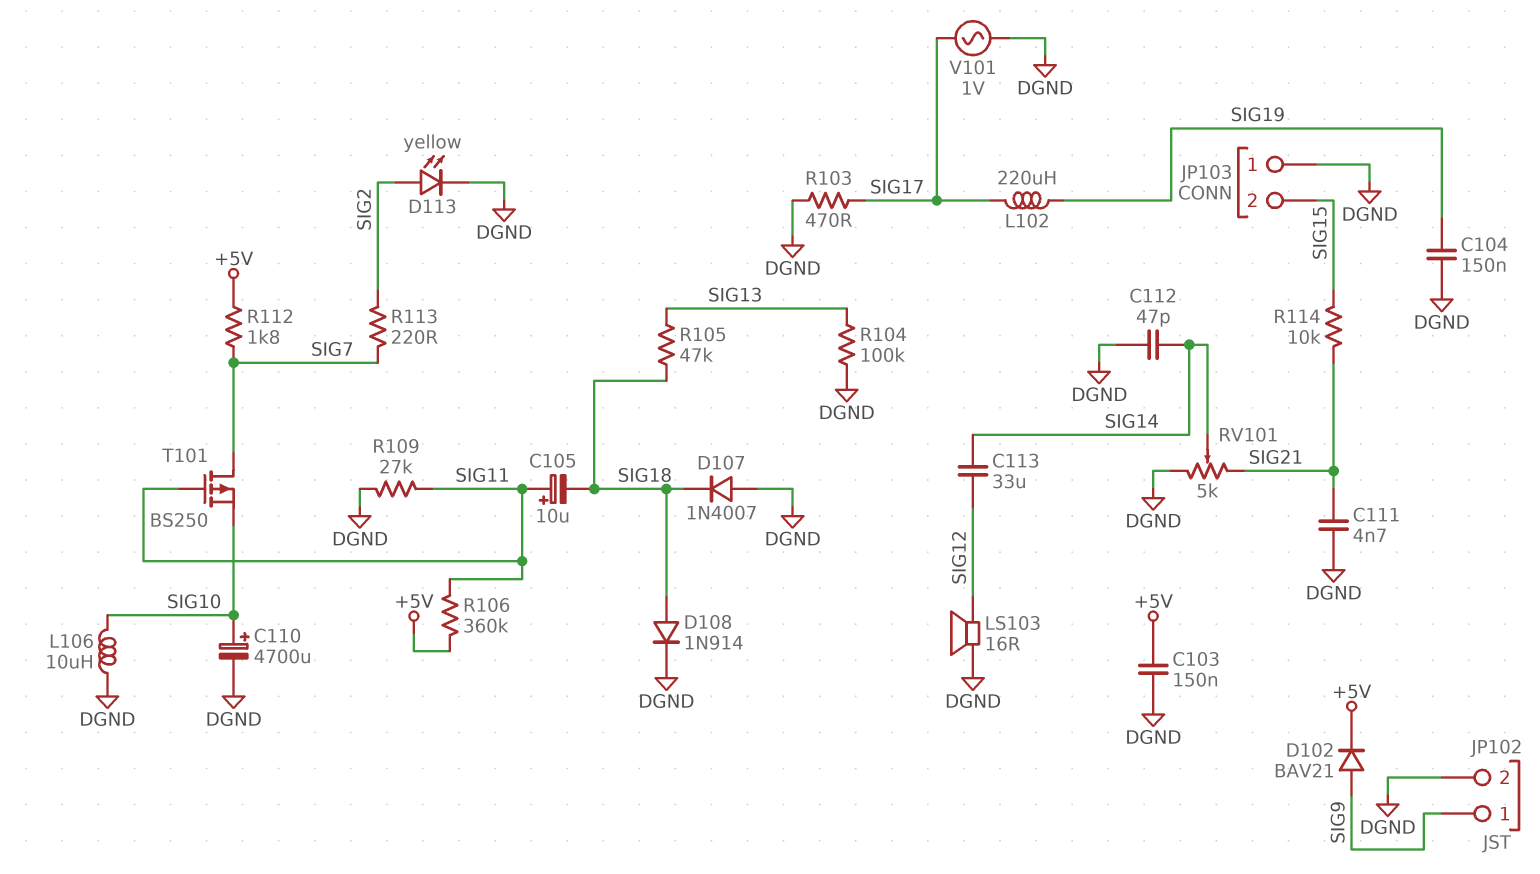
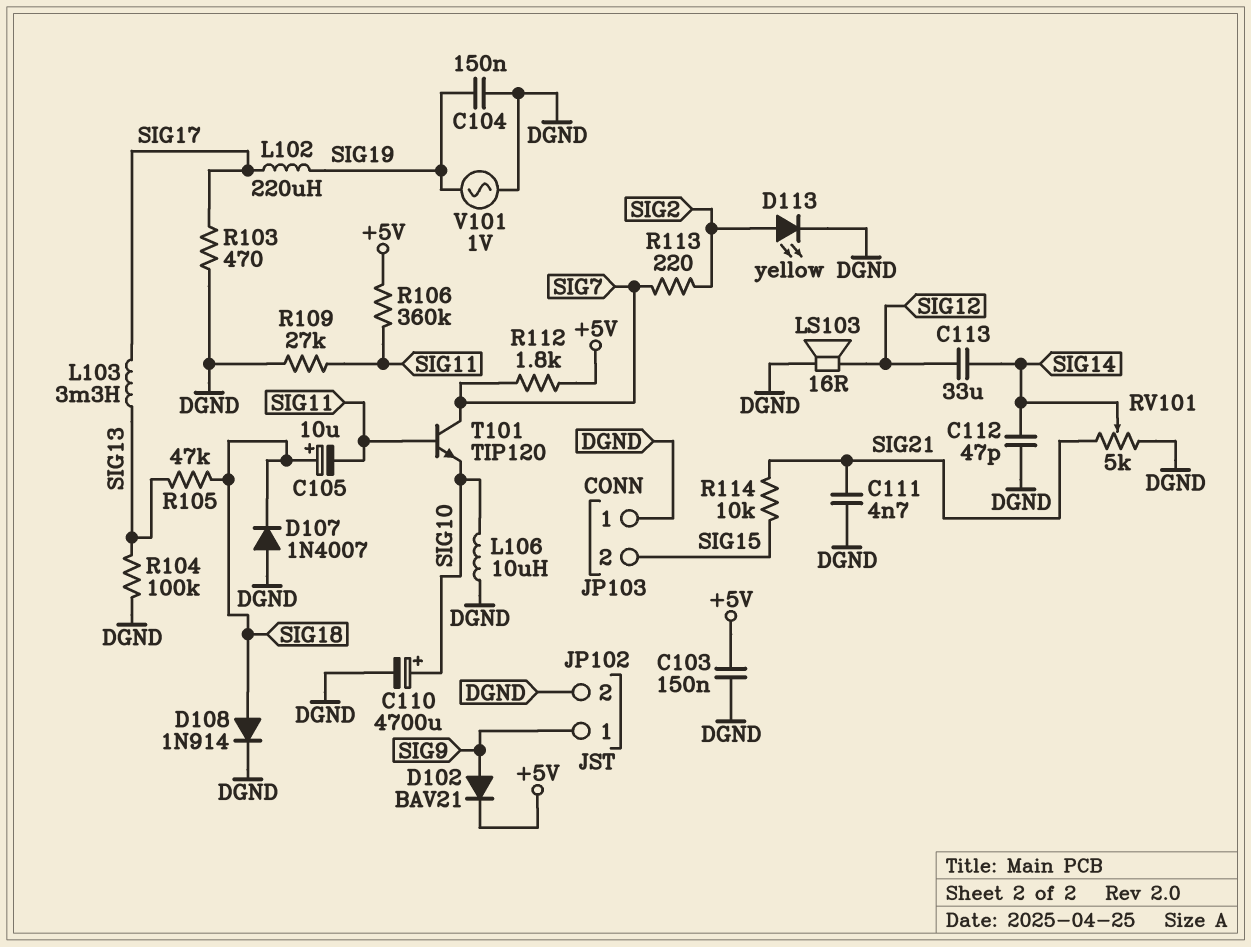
C105: 10uF (plus SIG11, minus SIG18) -> 10uF (plus SIG18, minus SIG11)
L103: none -> 3.3mH (SIG13, SIG17)
T101: PMOS BS250 (G SIG11, D SIG7, S SIG10) -> NPN TIP120 (B SIG11, C SIG7, E SIG10)
V101: AC 1V (DGND, SIG17) -> AC 1V (DGND, SIG19)

